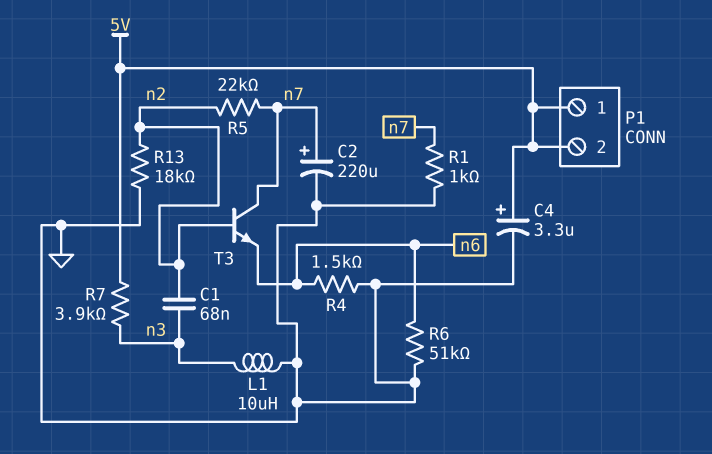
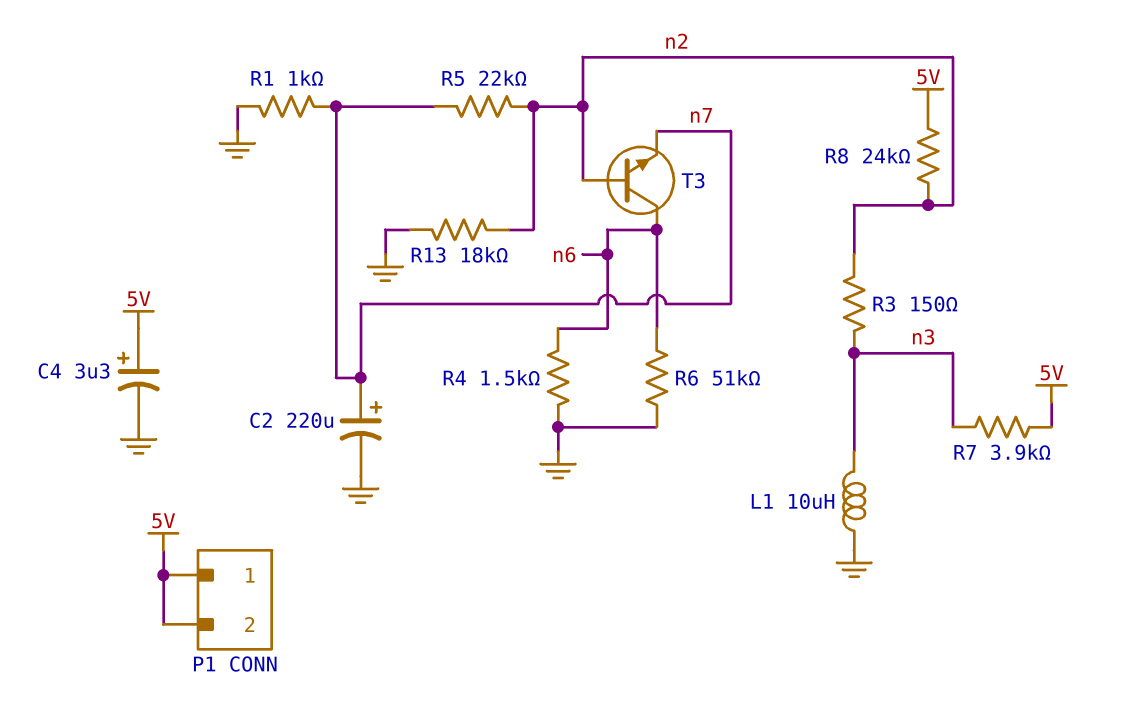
C1: 68nF (n2, n3) -> none
R3: none -> 150 (n2, n3)
R8: none -> 24k (5V, n2)
T3: NPN (B n2, C n7, E n6) -> NPN (B n2, C n6, E n7)

